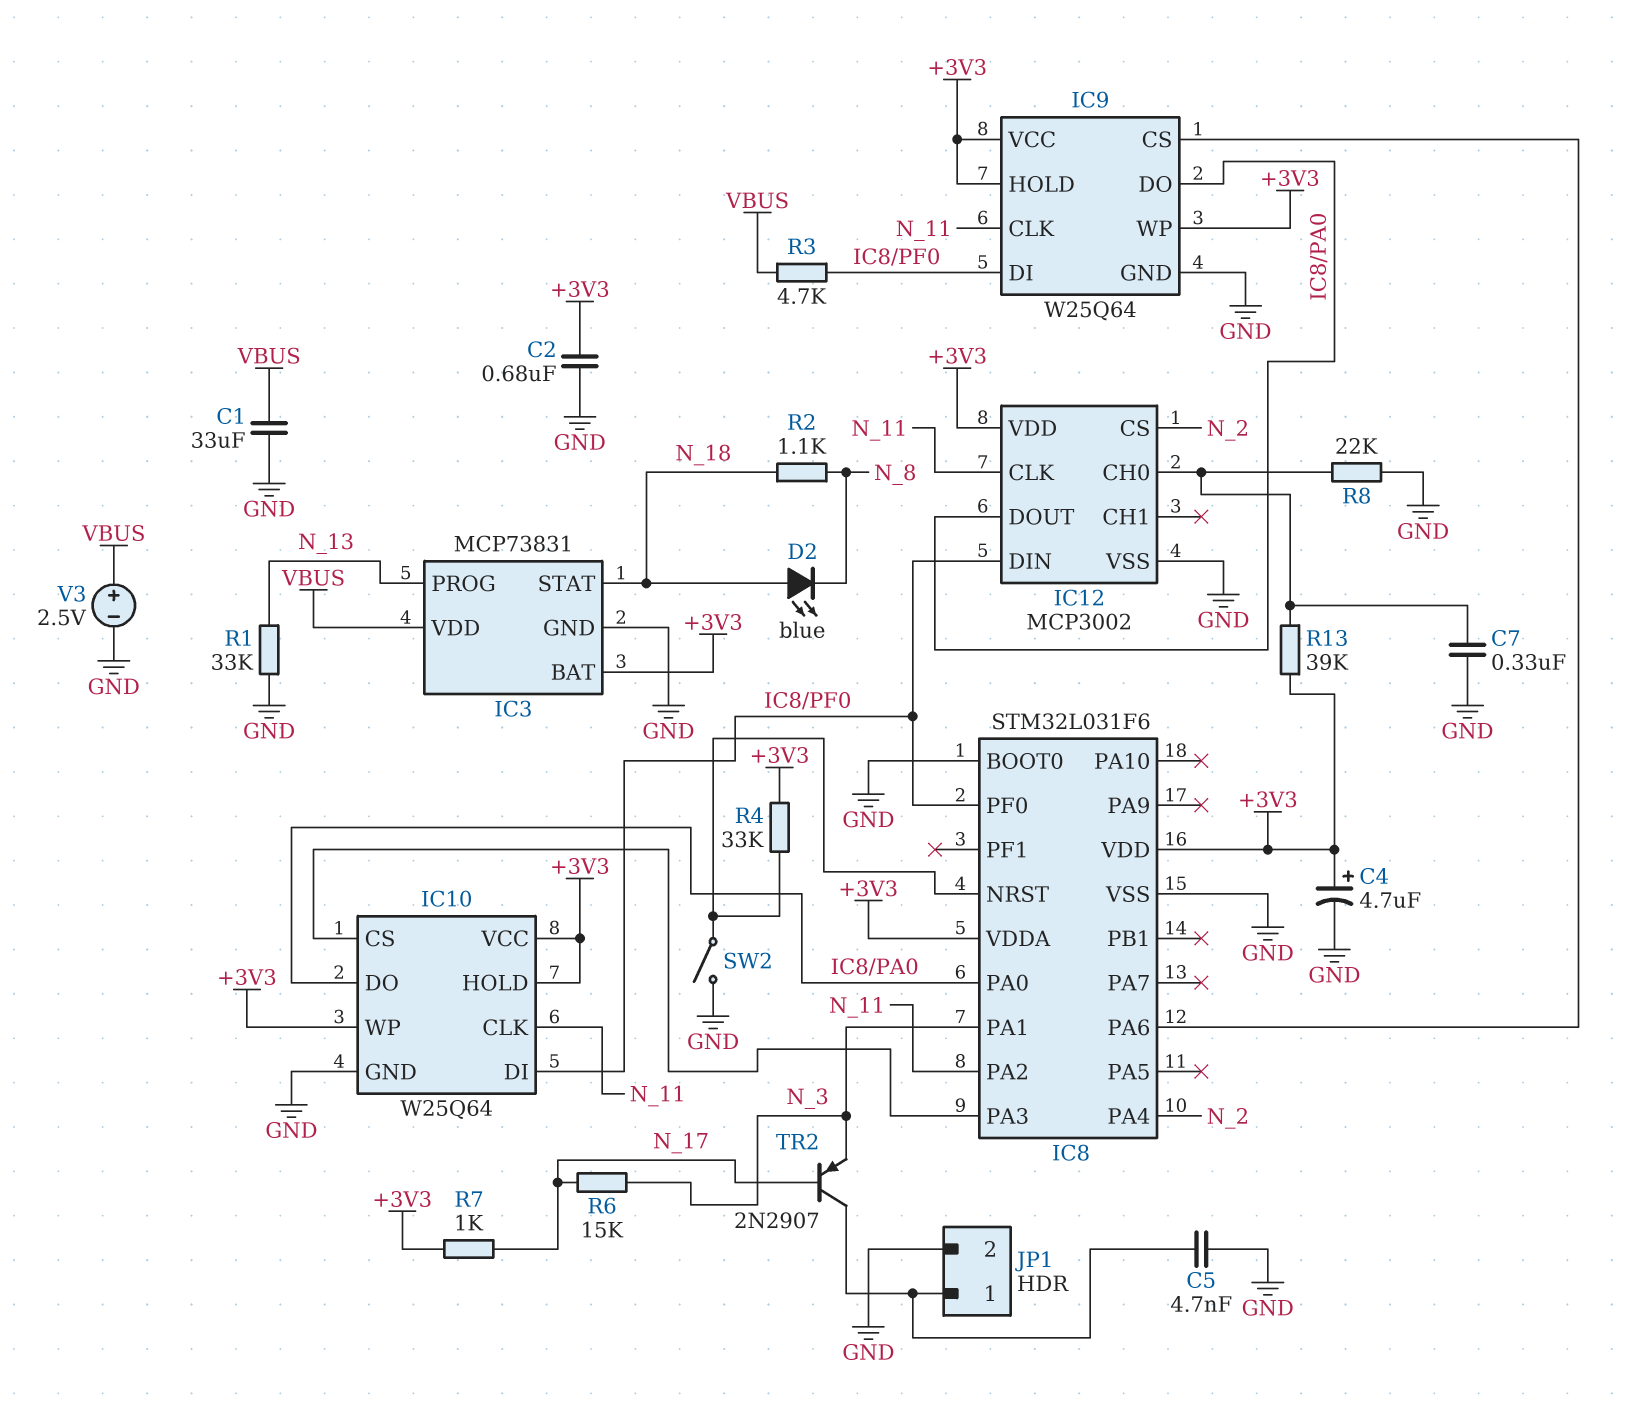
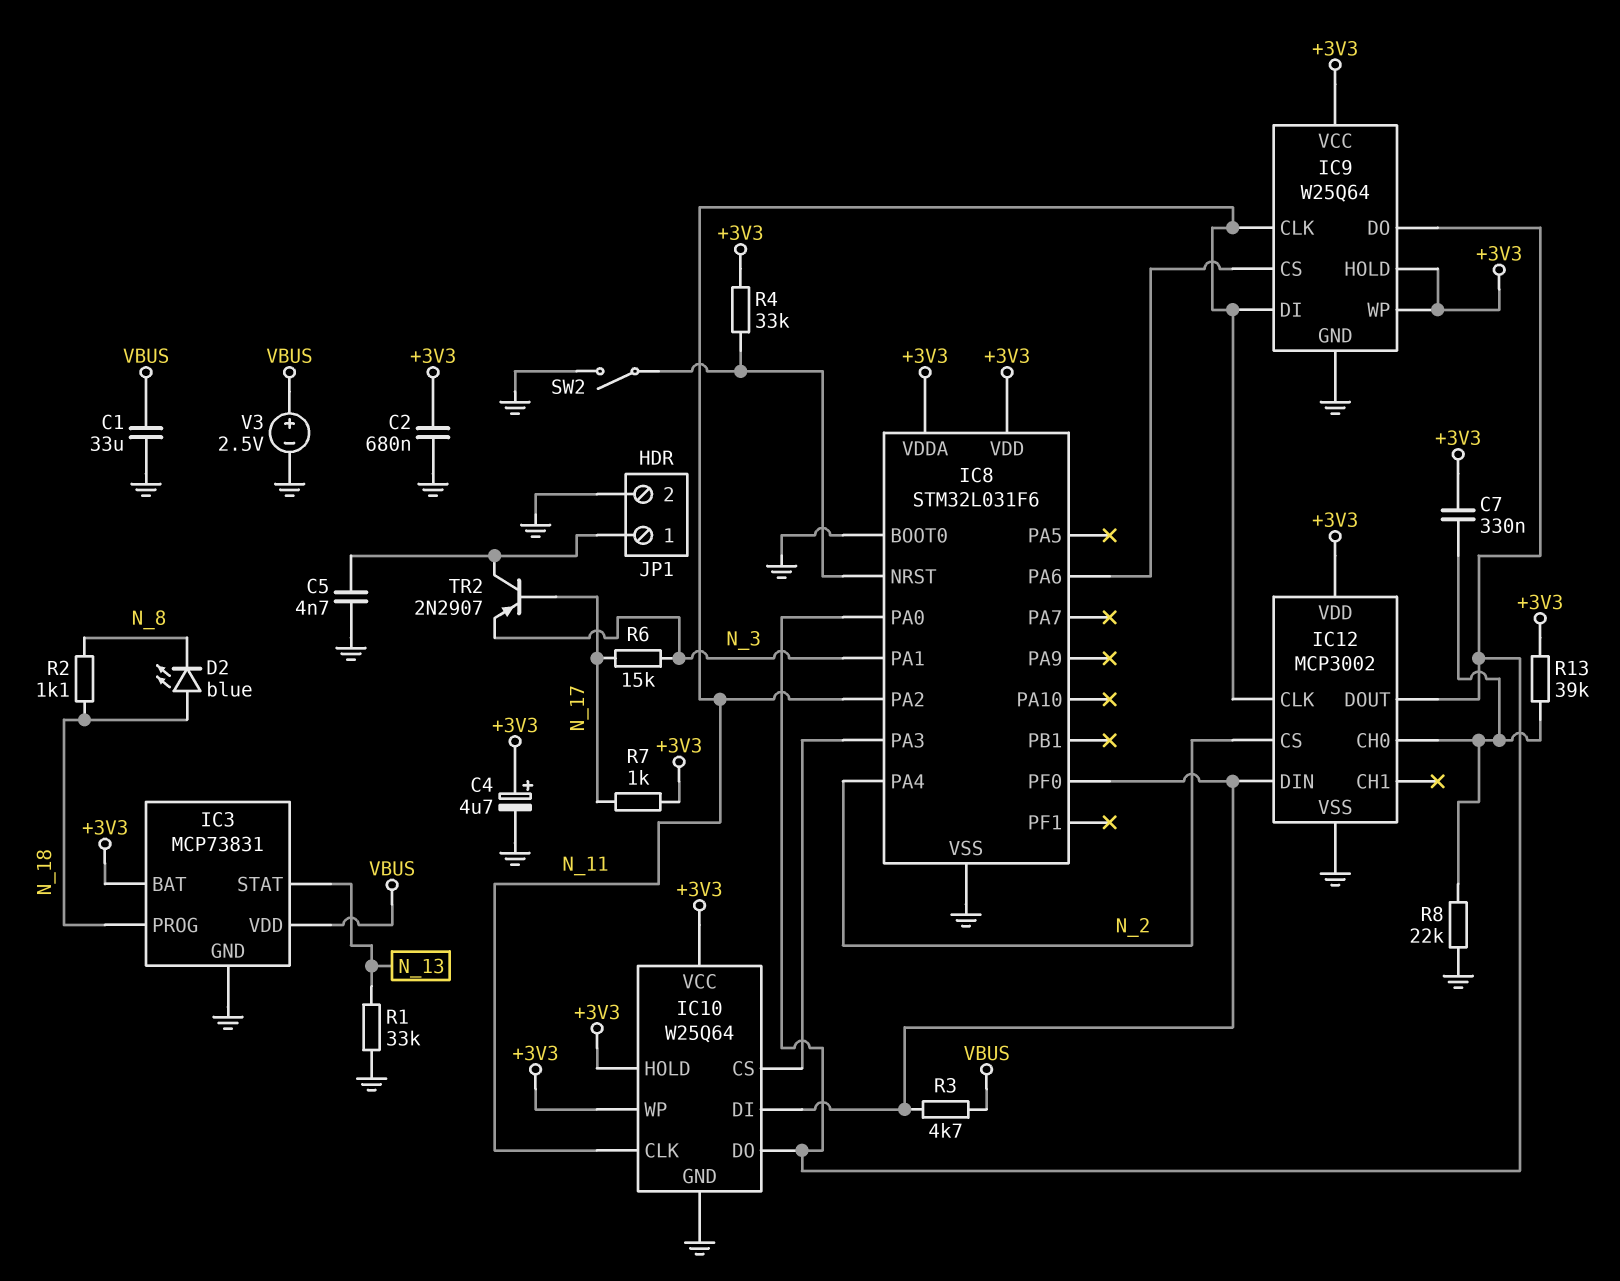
C7: 330nF (GND, IC12/CH0) -> 330nF (+3V3, IC12/CH0)
IC3 pin PROG: N_13 -> N_18
IC3 pin STAT: N_18 -> N_13
IC9 pin DI: IC8/PF0 -> N_11

